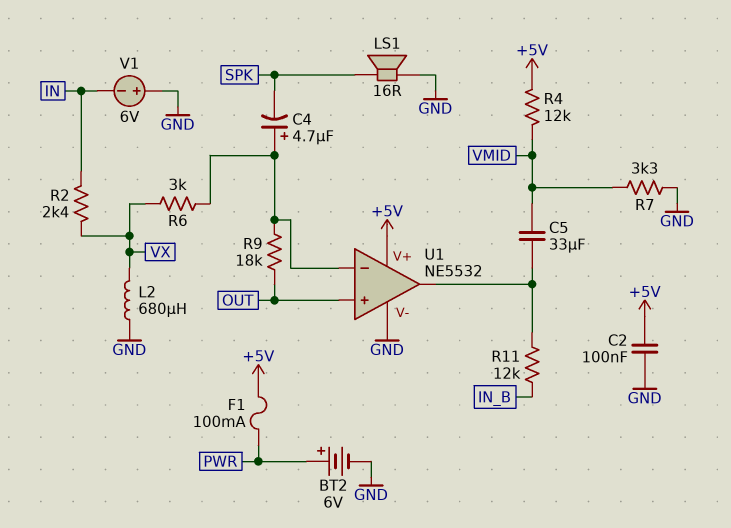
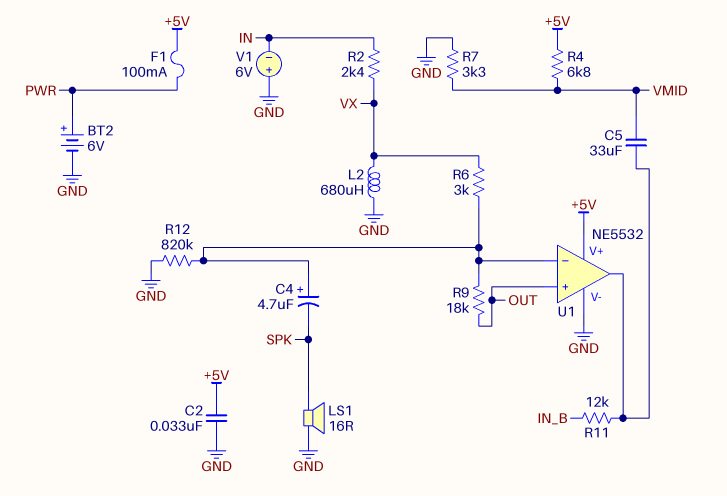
C2: 100nF (+5V, GND) -> 33nF (+5V, GND)
R4: 12k (+5V, VMID) -> 6.8k (+5V, VMID)
R12: none -> 820k (GND, U1/in-)

